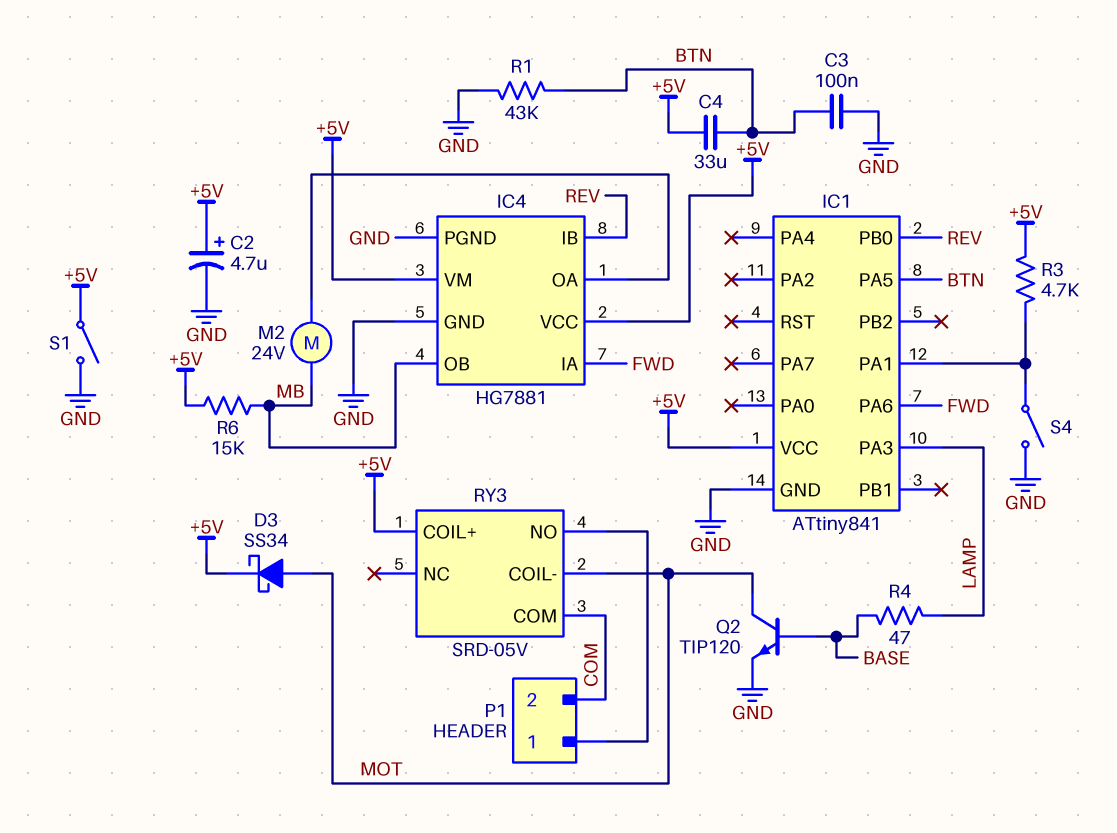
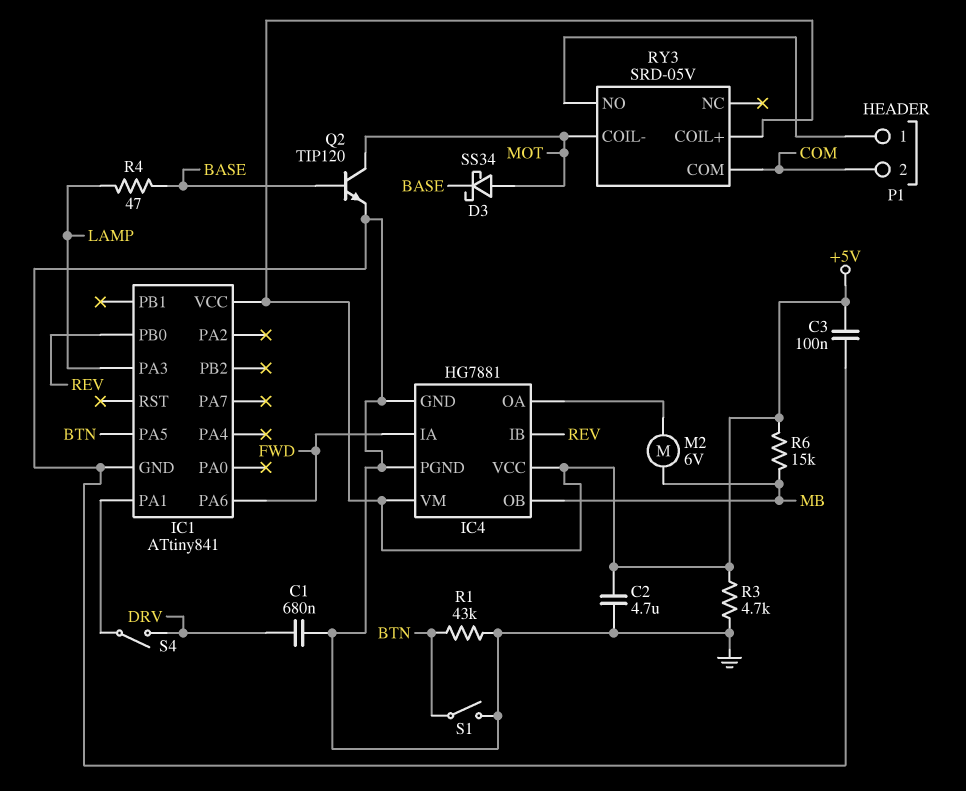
C1: none -> 680nF (DRV, GND)
C2: 4.7uF (plus +5V, minus GND) -> 4.7uF (+5V, GND)
C3: 100nF (BTN, GND) -> 100nF (+5V, GND)
C4: 33uF (+5V, BTN) -> none
D3: schottky SS34 (A MOT, K +5V) -> schottky SS34 (A MOT, K BASE)
M2: motor 24V (IC4/OA, MB) -> motor 6V (IC4/OA, MB)
R3: 4.7k (+5V, IC1/PA1) -> 4.7k (+5V, GND)
S1: switch (+5V, GND) -> switch (BTN, GND)
S4: switch (GND, IC1/PA1) -> switch (DRV, IC1/PA1)

